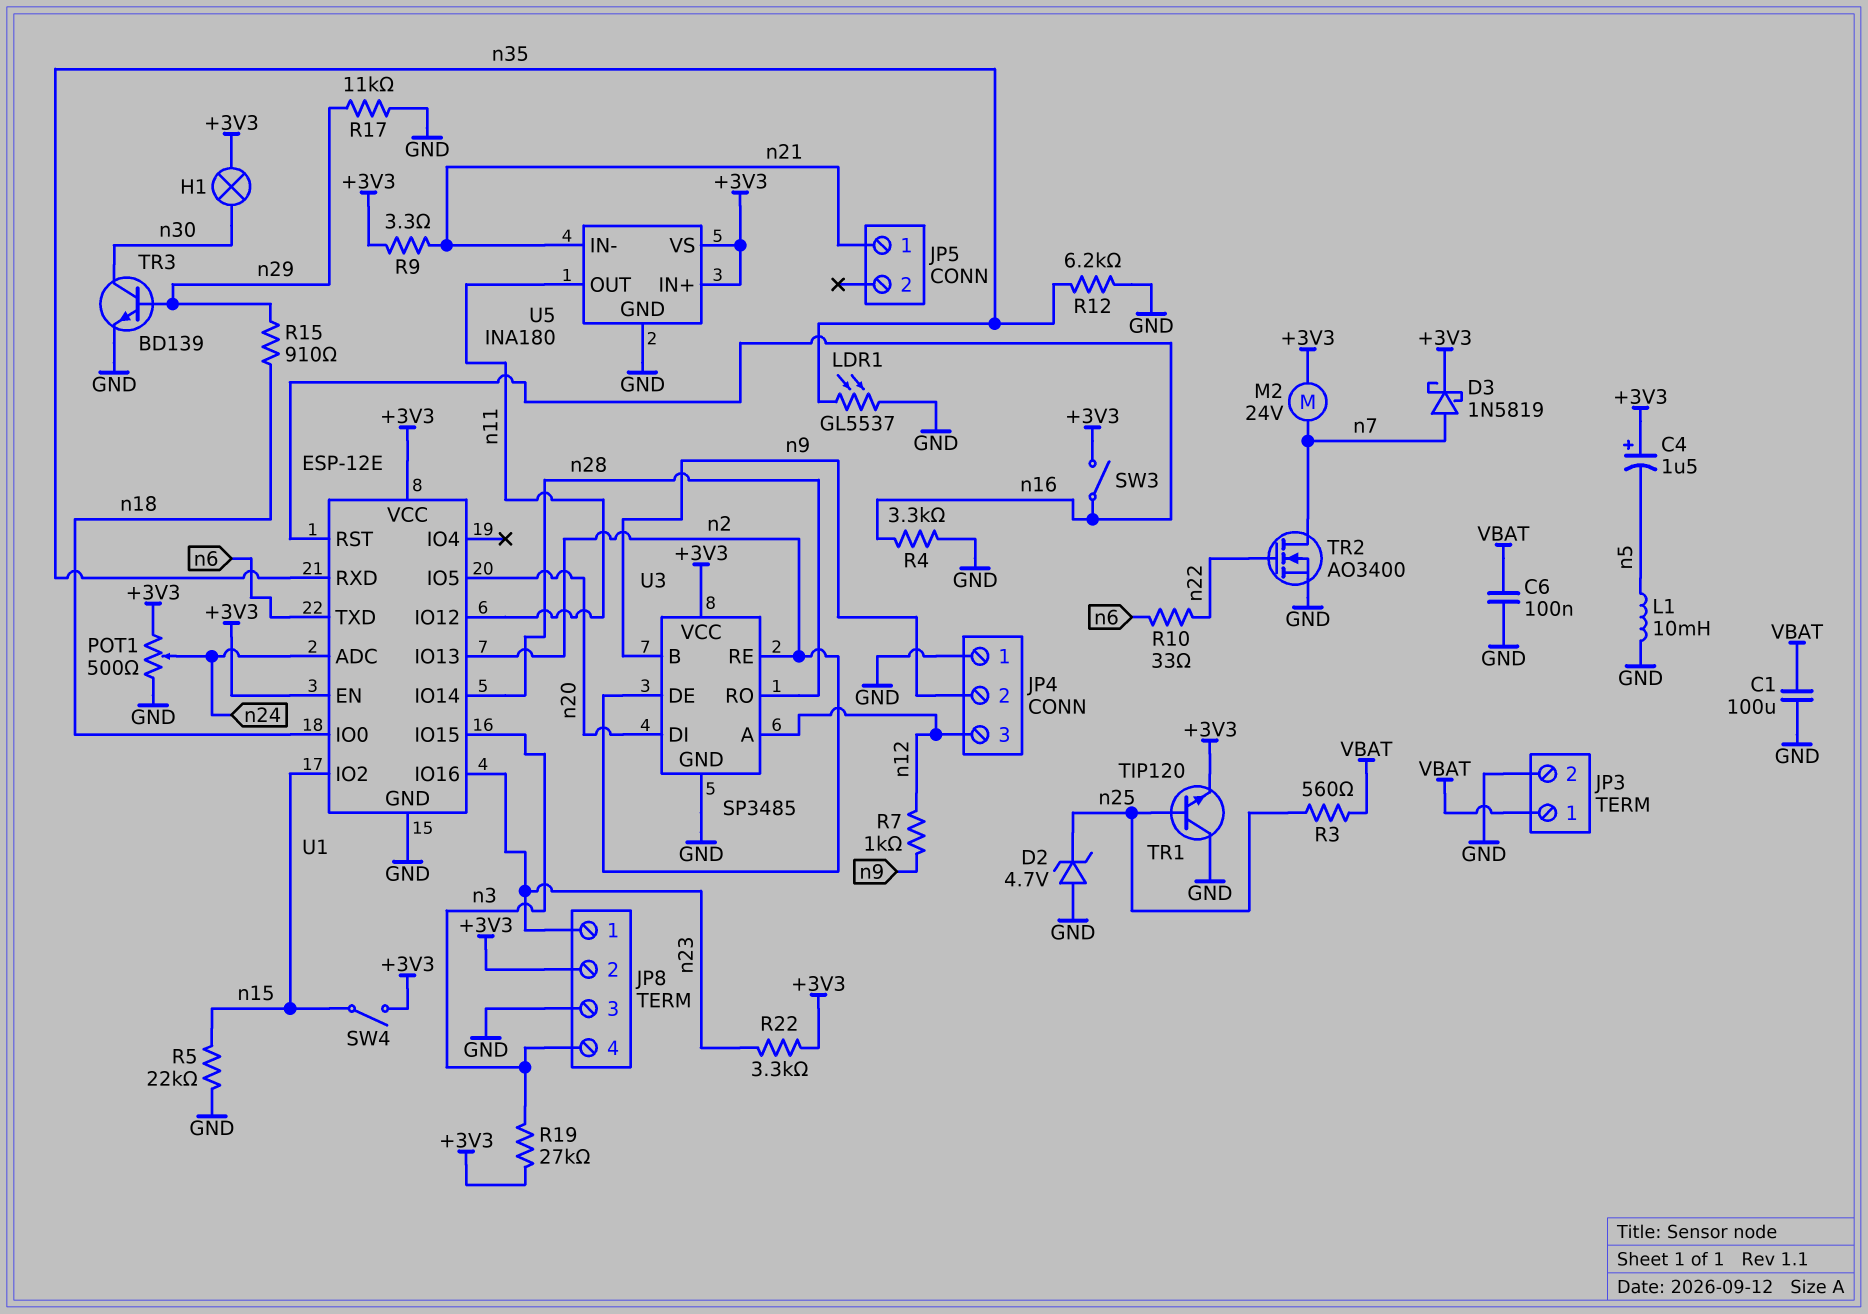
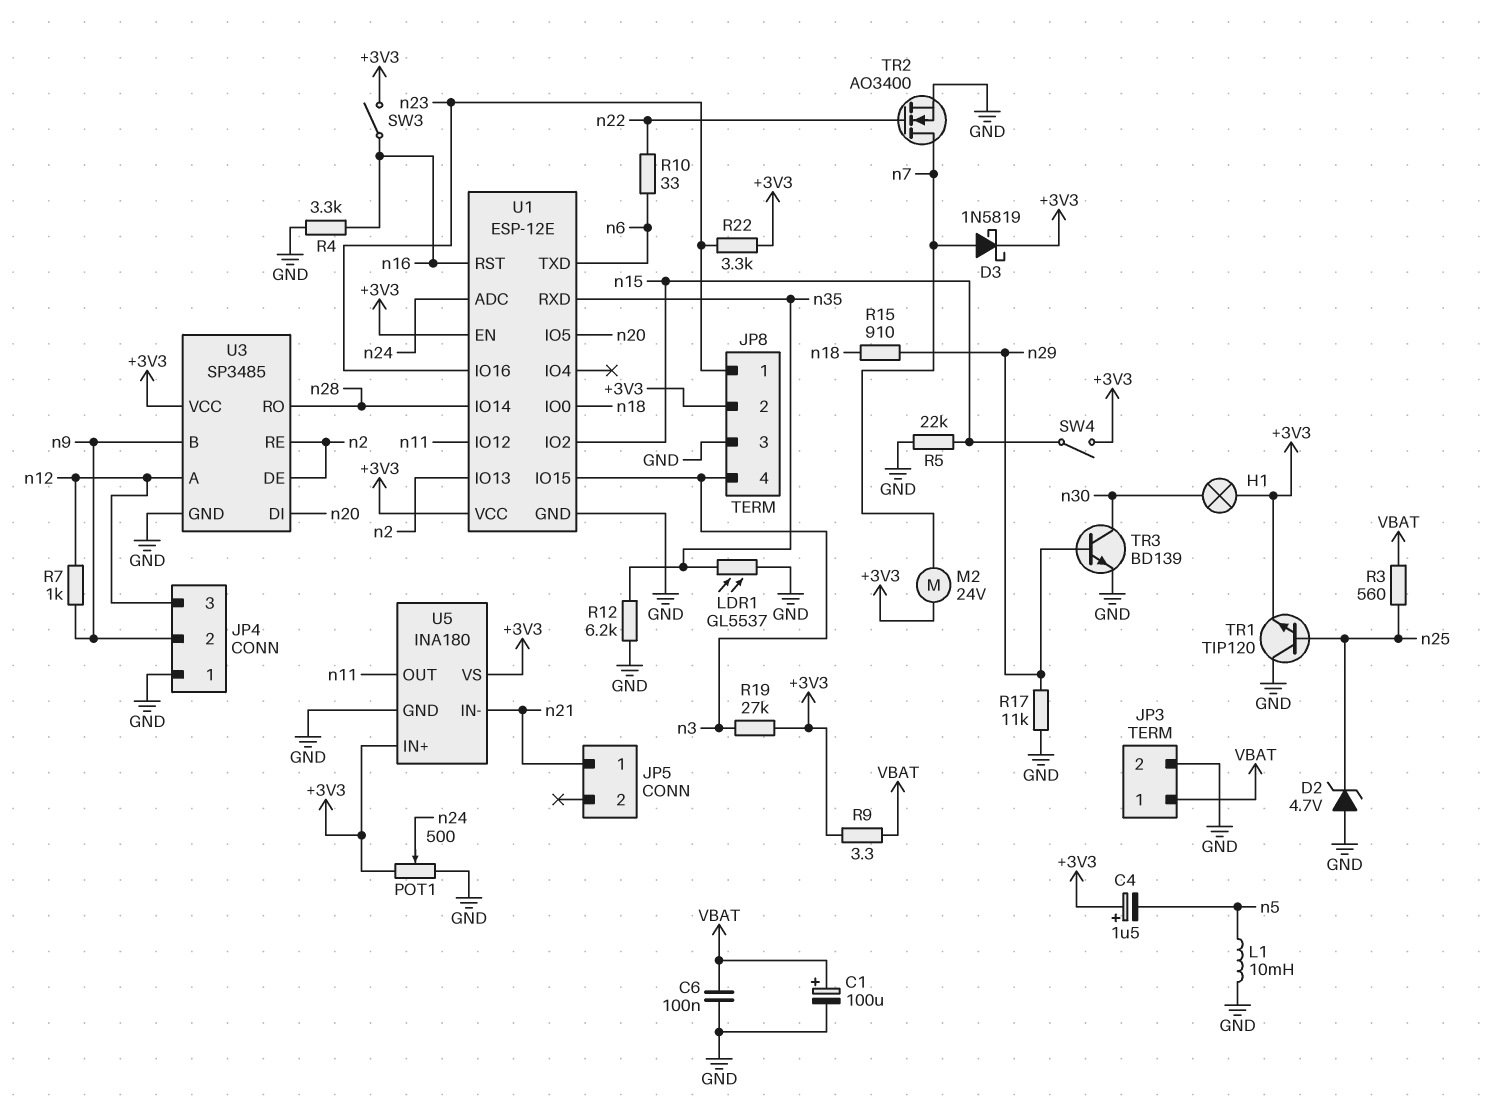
C1: 100uF (GND, VBAT) -> 100uF (plus VBAT, minus GND)
R9: 3.3 (+3V3, n21) -> 3.3 (+3V3, VBAT)

